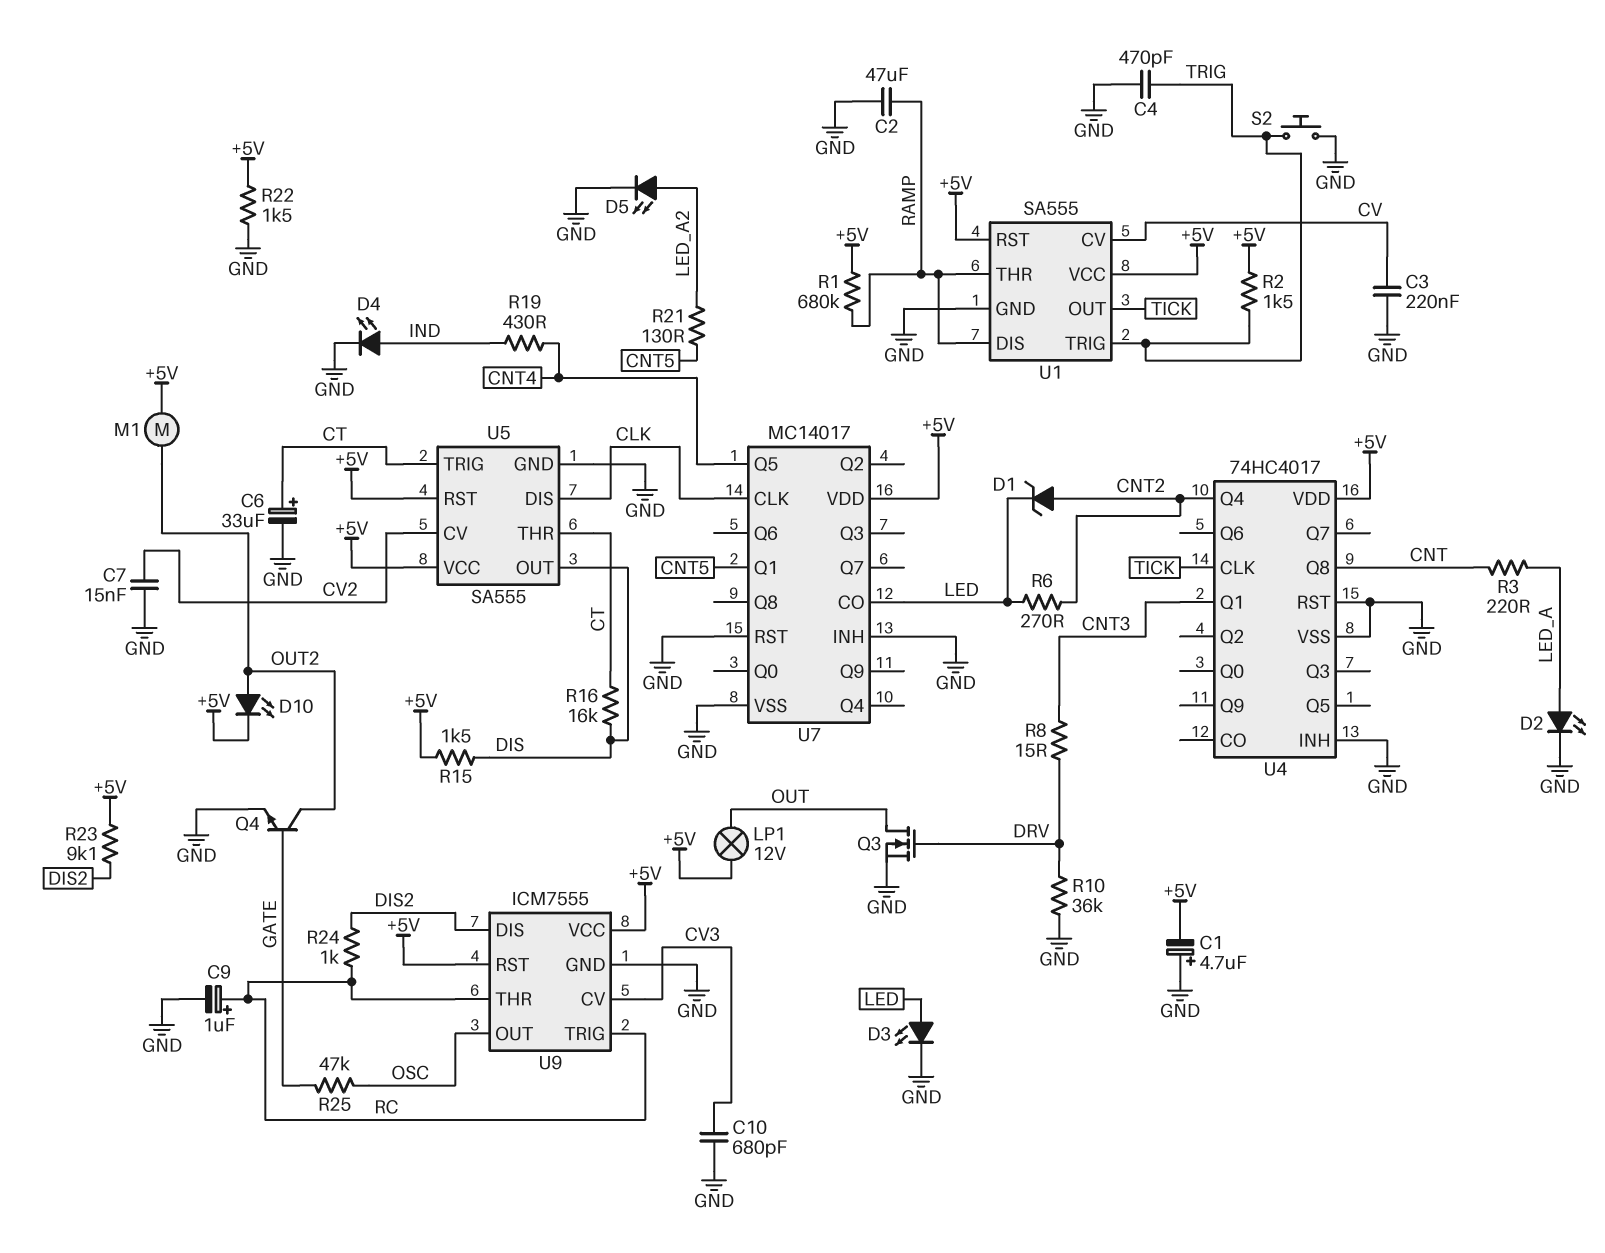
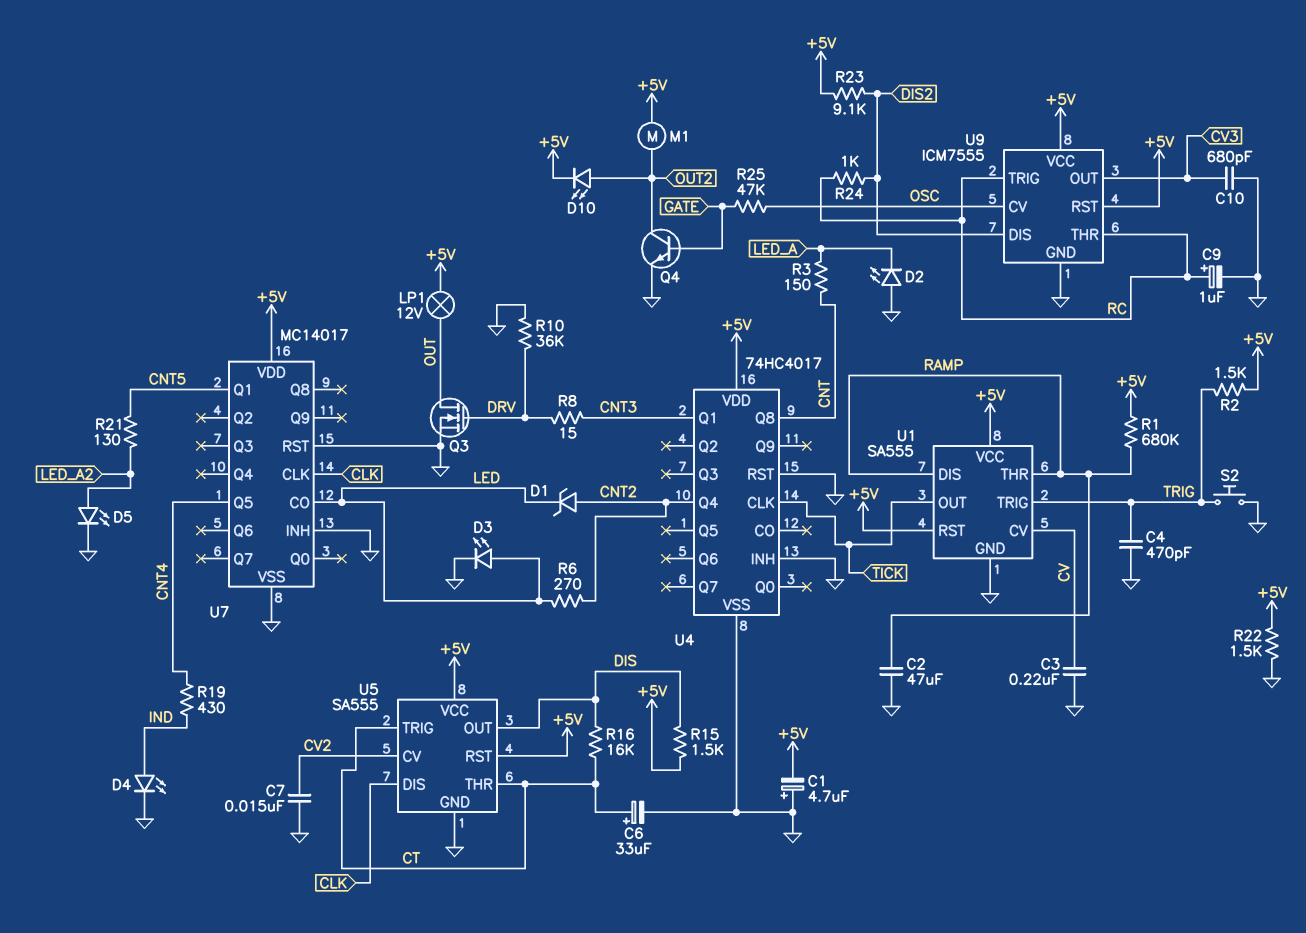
D2: LED (A LED_A, K GND) -> LED (A GND, K LED_A)
R3: 220 (CNT, LED_A) -> 150 (CNT, LED_A)
U9 pin CV: CV3 -> OSC
U9 pin OUT: OSC -> CV3

